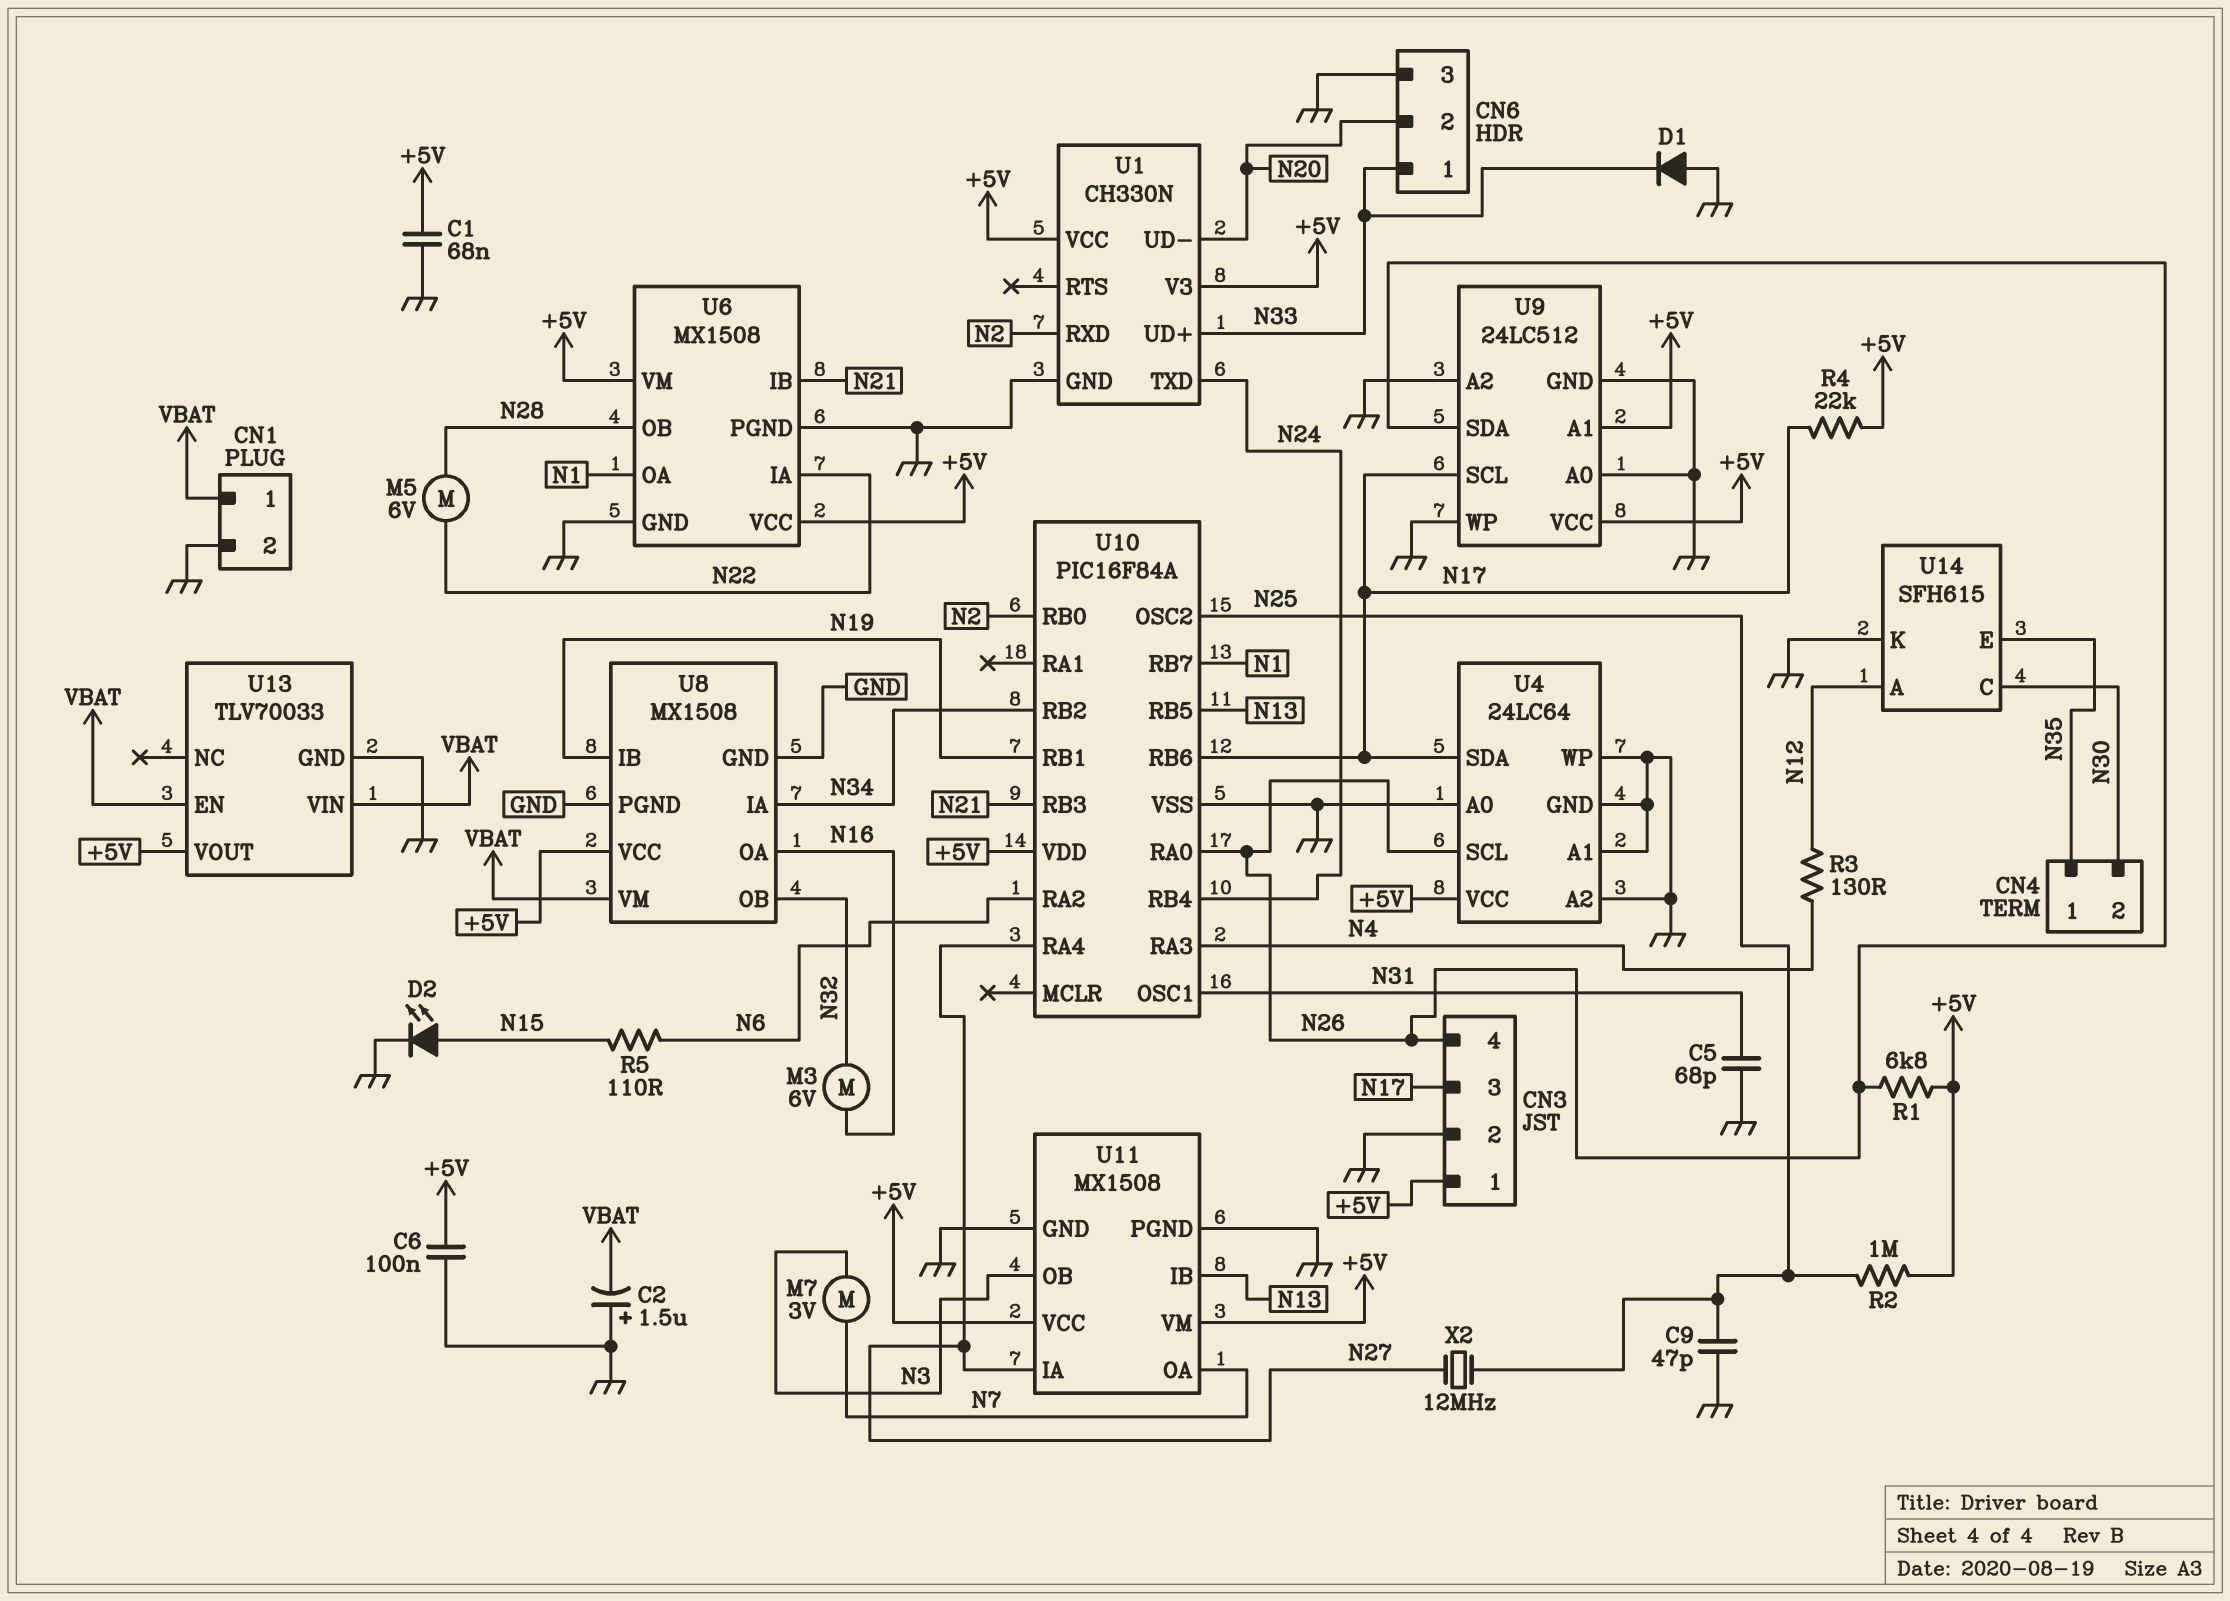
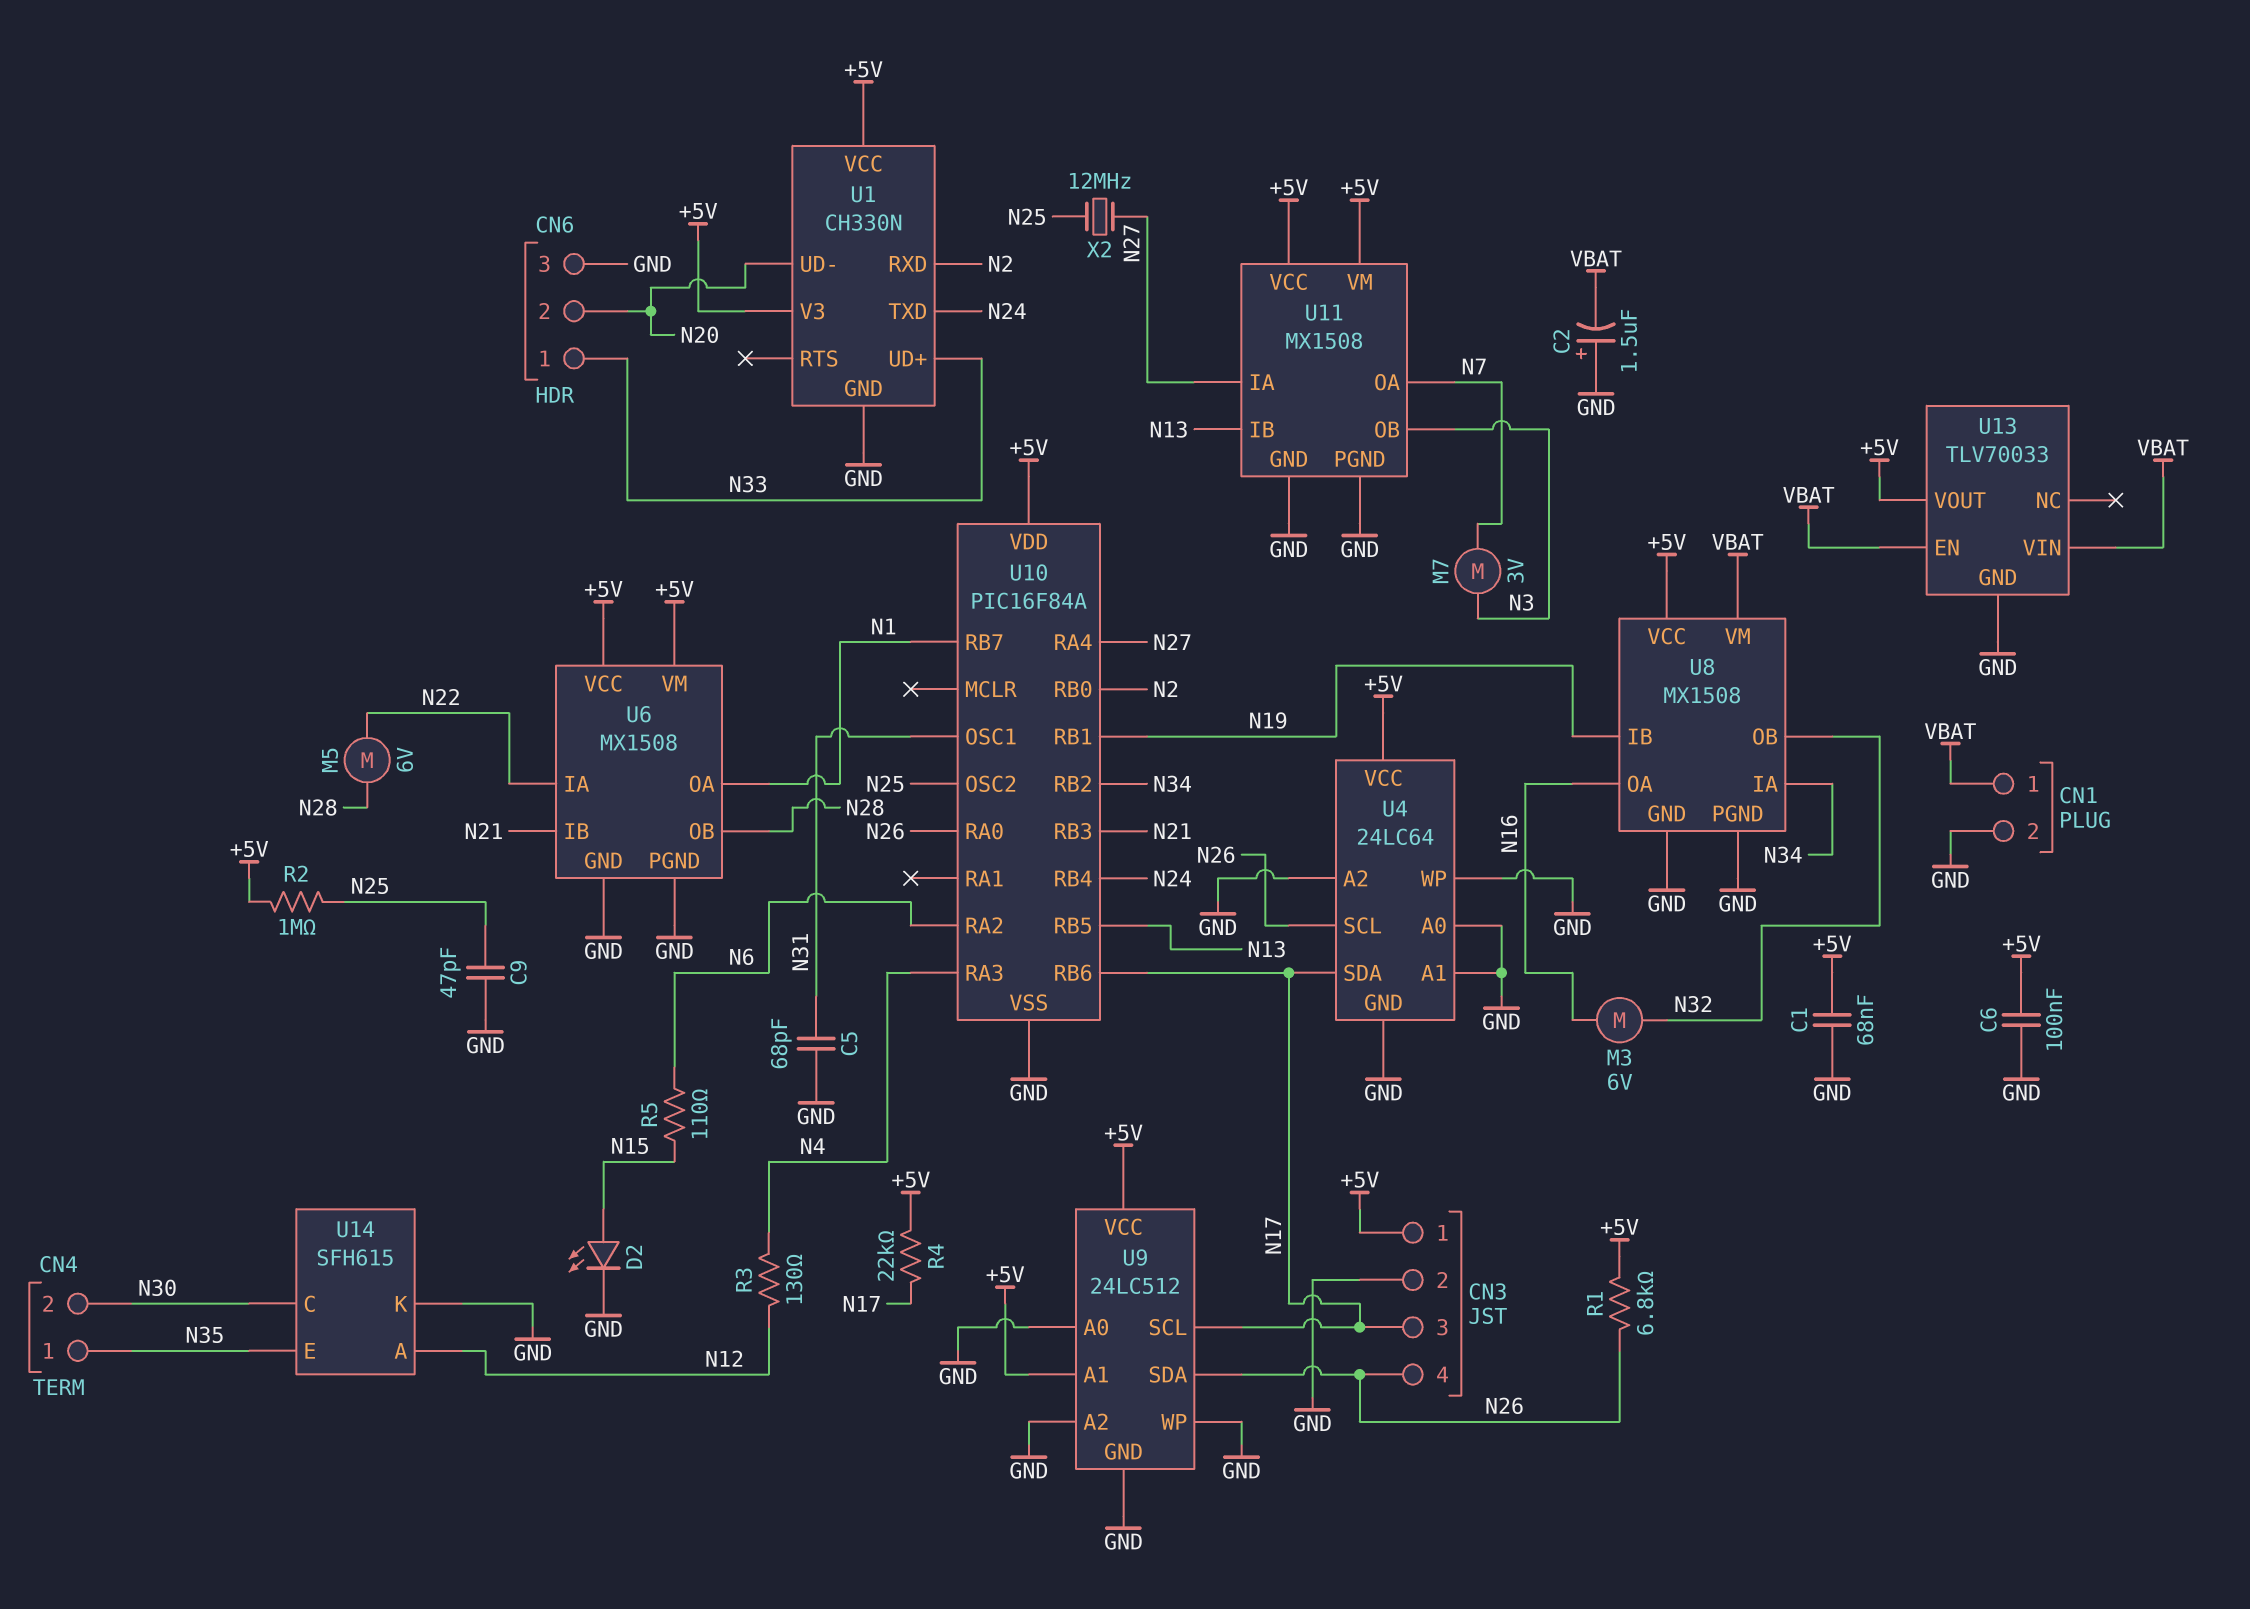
D1: diode (A GND, K N33) -> none

